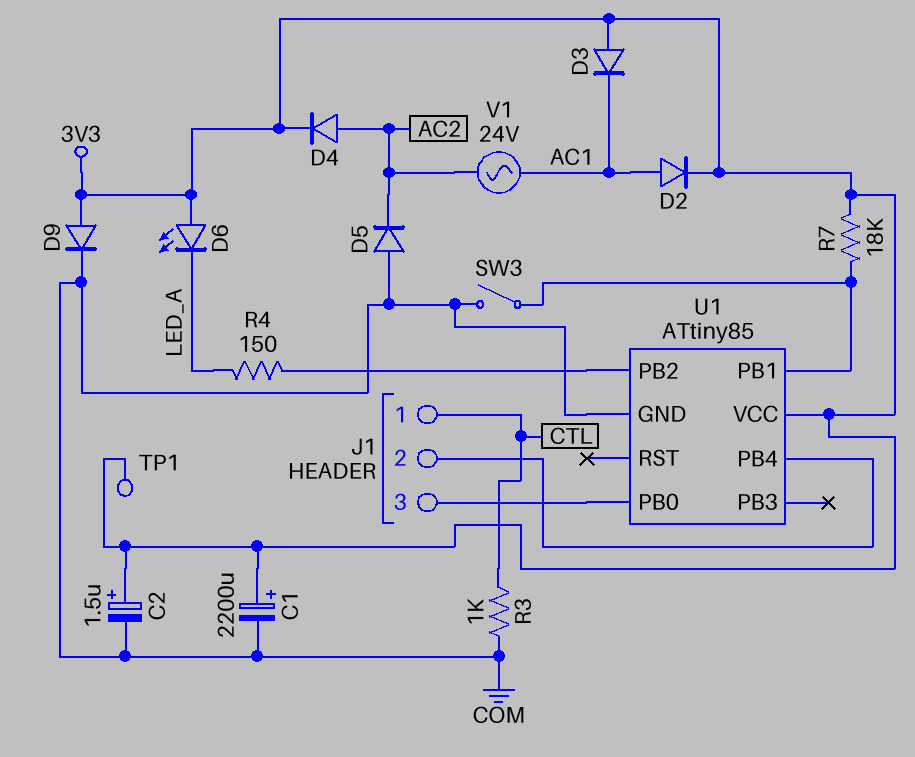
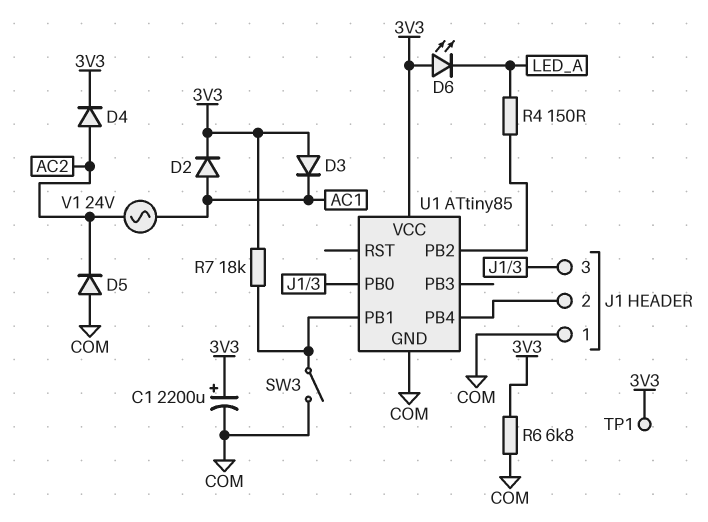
C2: 1.5uF (plus 3V3, minus COM) -> none
D9: diode (A 3V3, K COM) -> none
J1 pin 1: CTL -> COM
R3: 1k (COM, CTL) -> none
R6: none -> 6.8k (3V3, COM)

